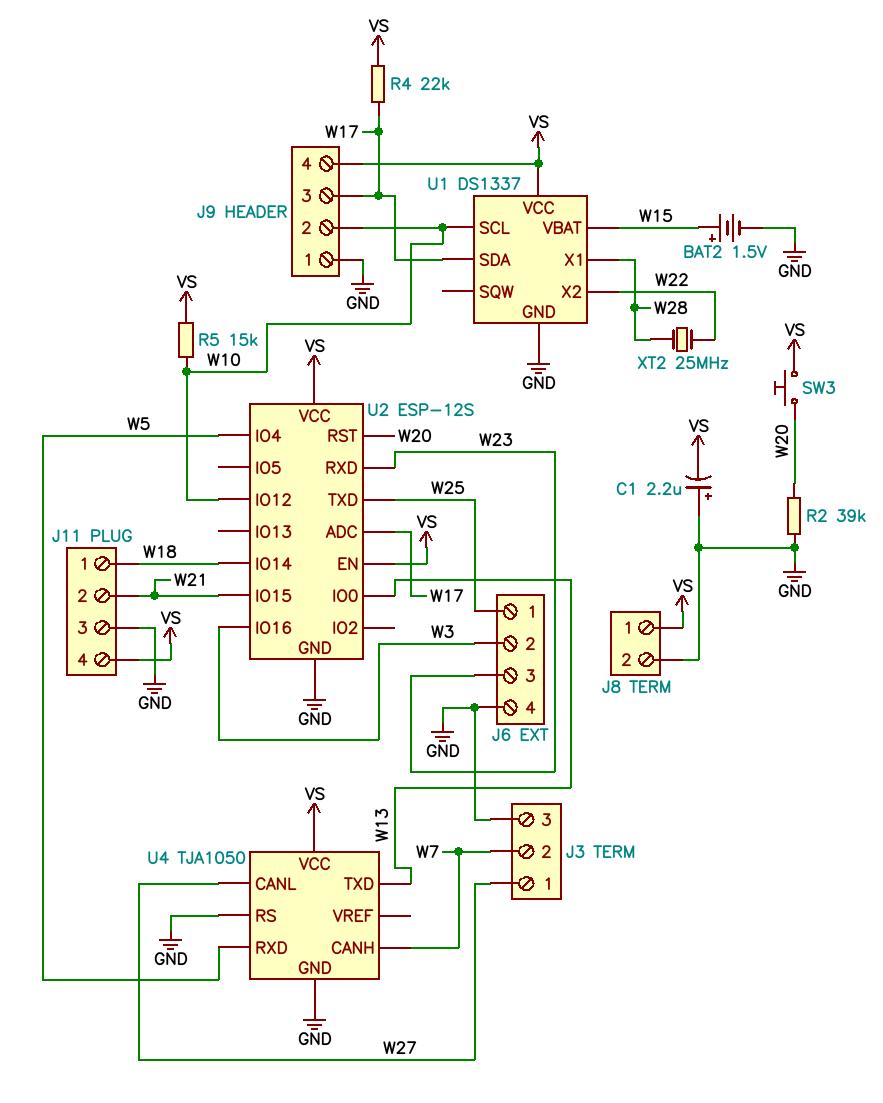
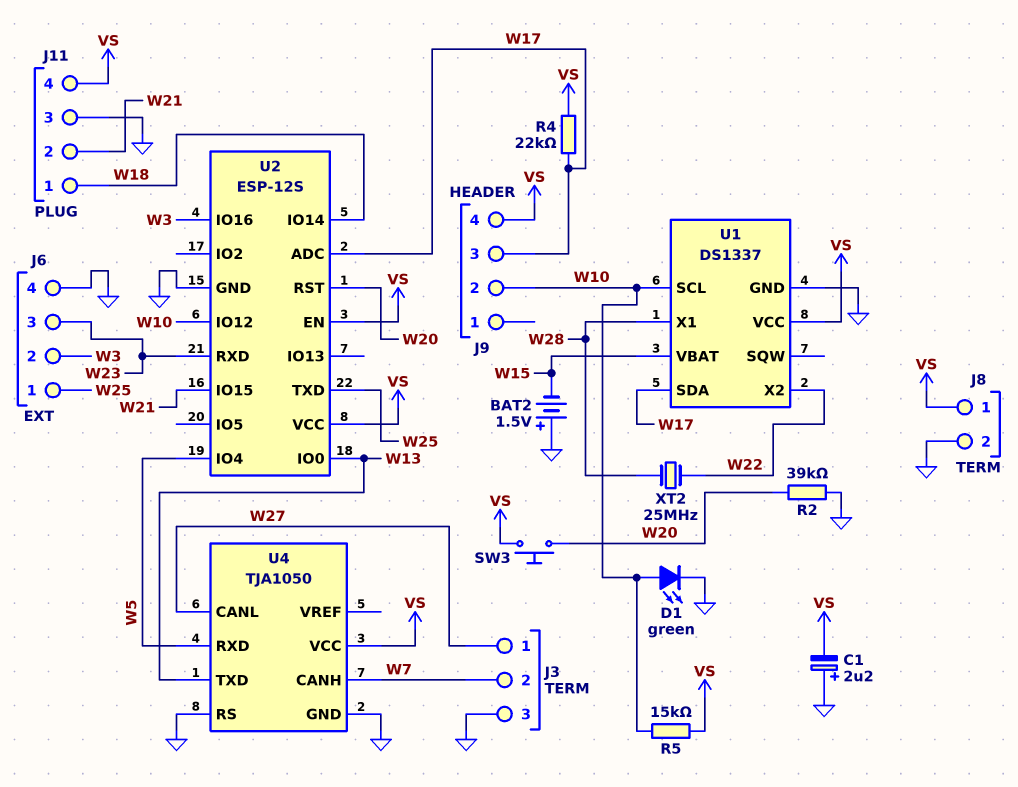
BAT2: 1.5V (plus W15, minus GND) -> 1.5V (plus GND, minus W15)
D1: none -> LED green (A W10, K GND)
J9 pin 1: GND -> none

